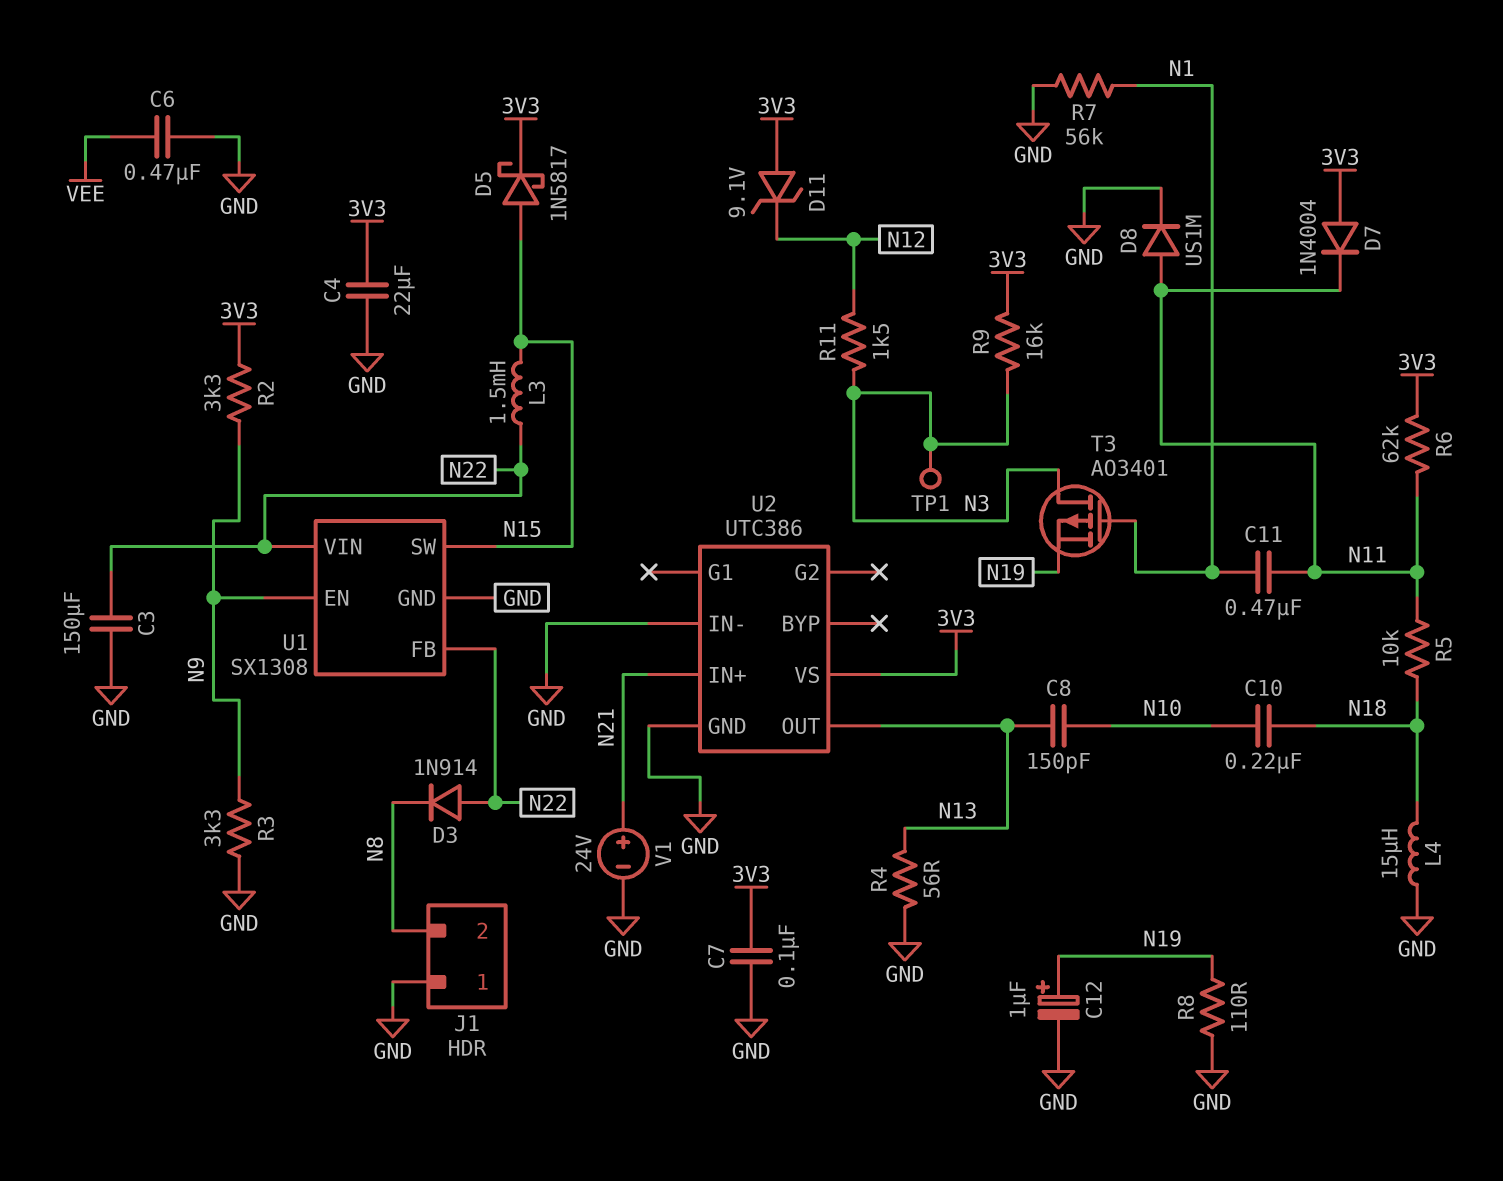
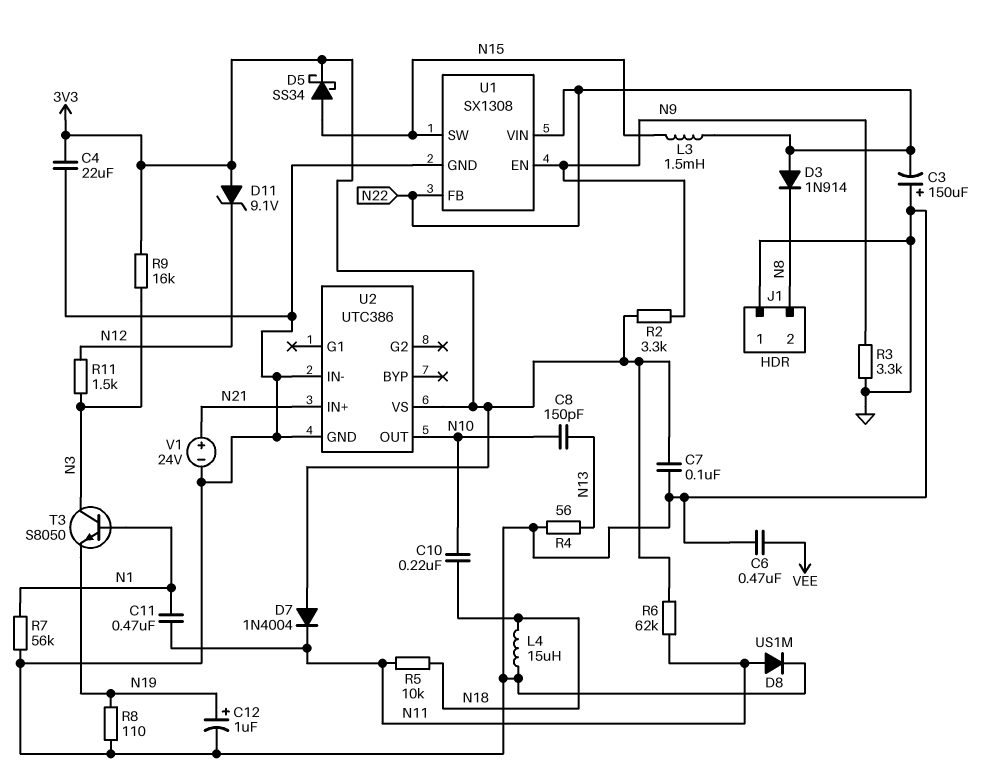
C3: 150uF (GND, N22) -> 150uF (plus GND, minus N22)
D5: schottky 1N5817 (A N15, K 3V3) -> schottky SS34 (A N15, K 3V3)
T3: PMOS AO3401 (G N1, D N3, S N19) -> NPN S8050 (B N1, C N3, E N19)
TP1: test point (N3) -> none
U2 pin OUT: N13 -> N10

